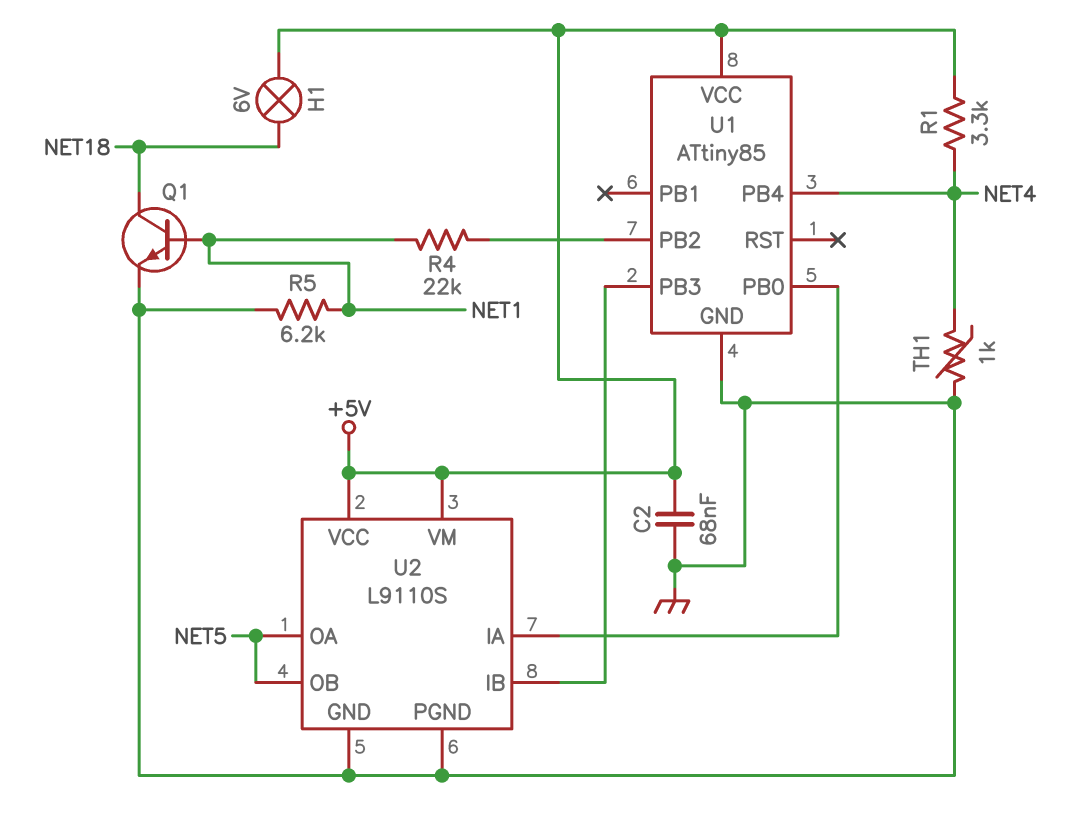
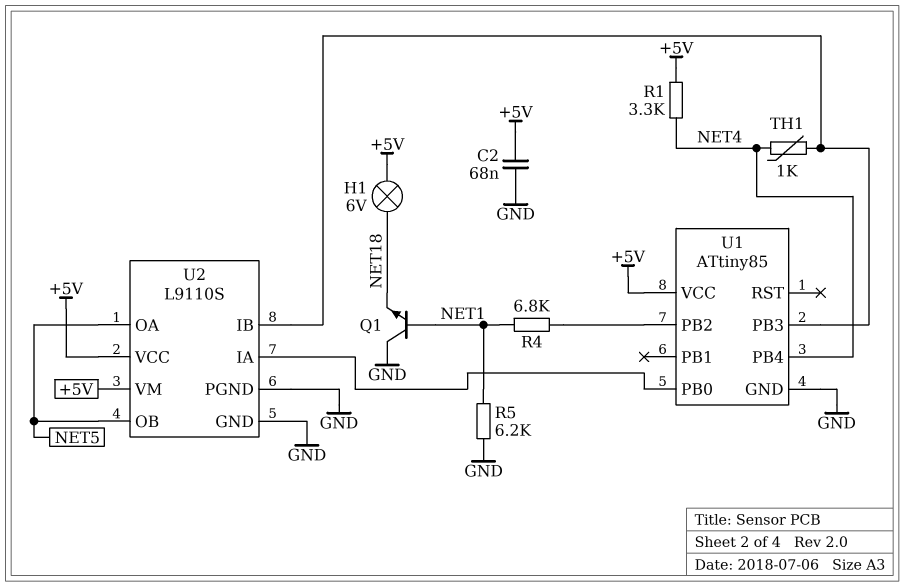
Q1: NPN (B NET1, C NET18, E GND) -> NPN (B NET1, C GND, E NET18)
R4: 22k (NET1, U1/PB2) -> 6.8k (NET1, U1/PB2)
TH1: 1k (GND, NET4) -> 1k (NET4, U1/PB3)

